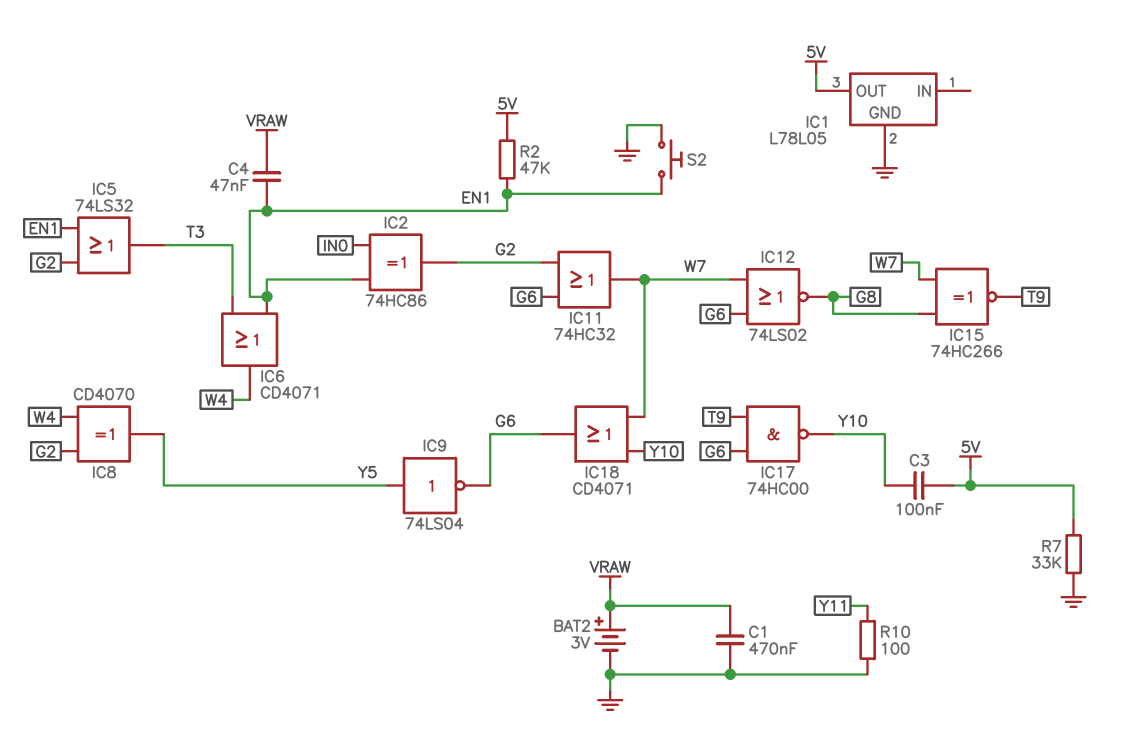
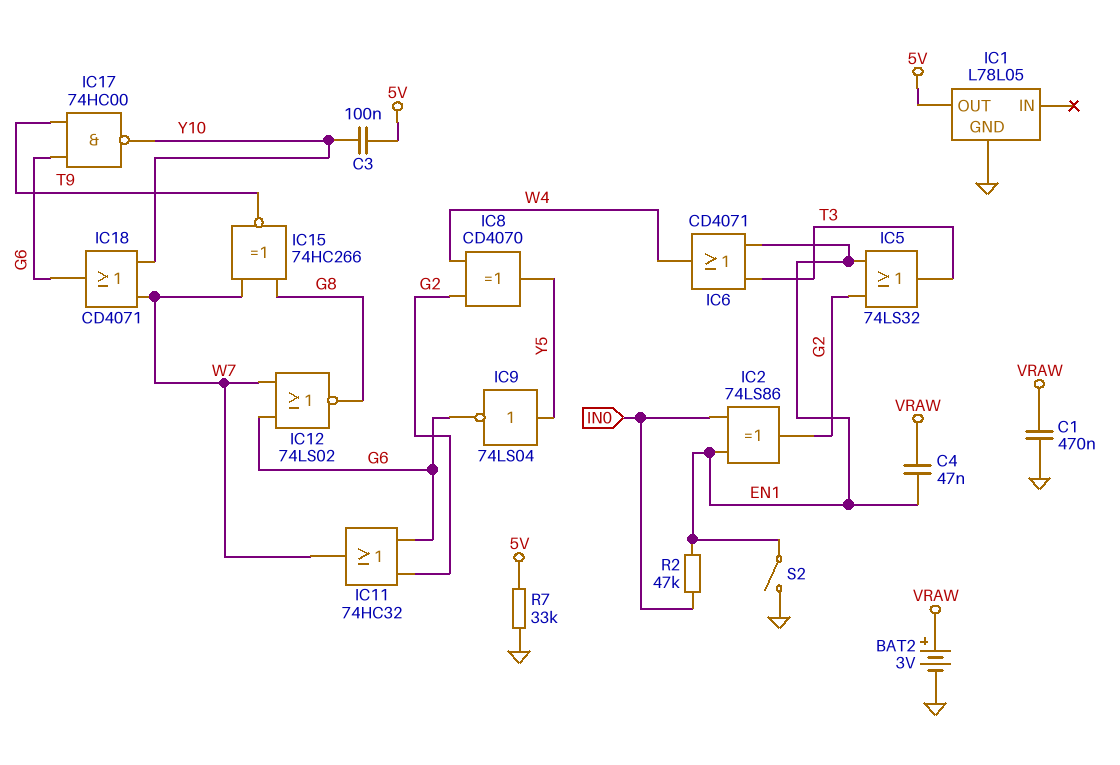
IC2: XOR 74HC86 (in EN1, in IN0, out G2) -> XOR 74LS86 (in EN1, in IN0, out G2)
R2: 47k (5V, EN1) -> 47k (EN1, IN0)
R10: 100 (GND, Y11) -> none
S2: button (EN1, GND) -> switch (EN1, GND)

